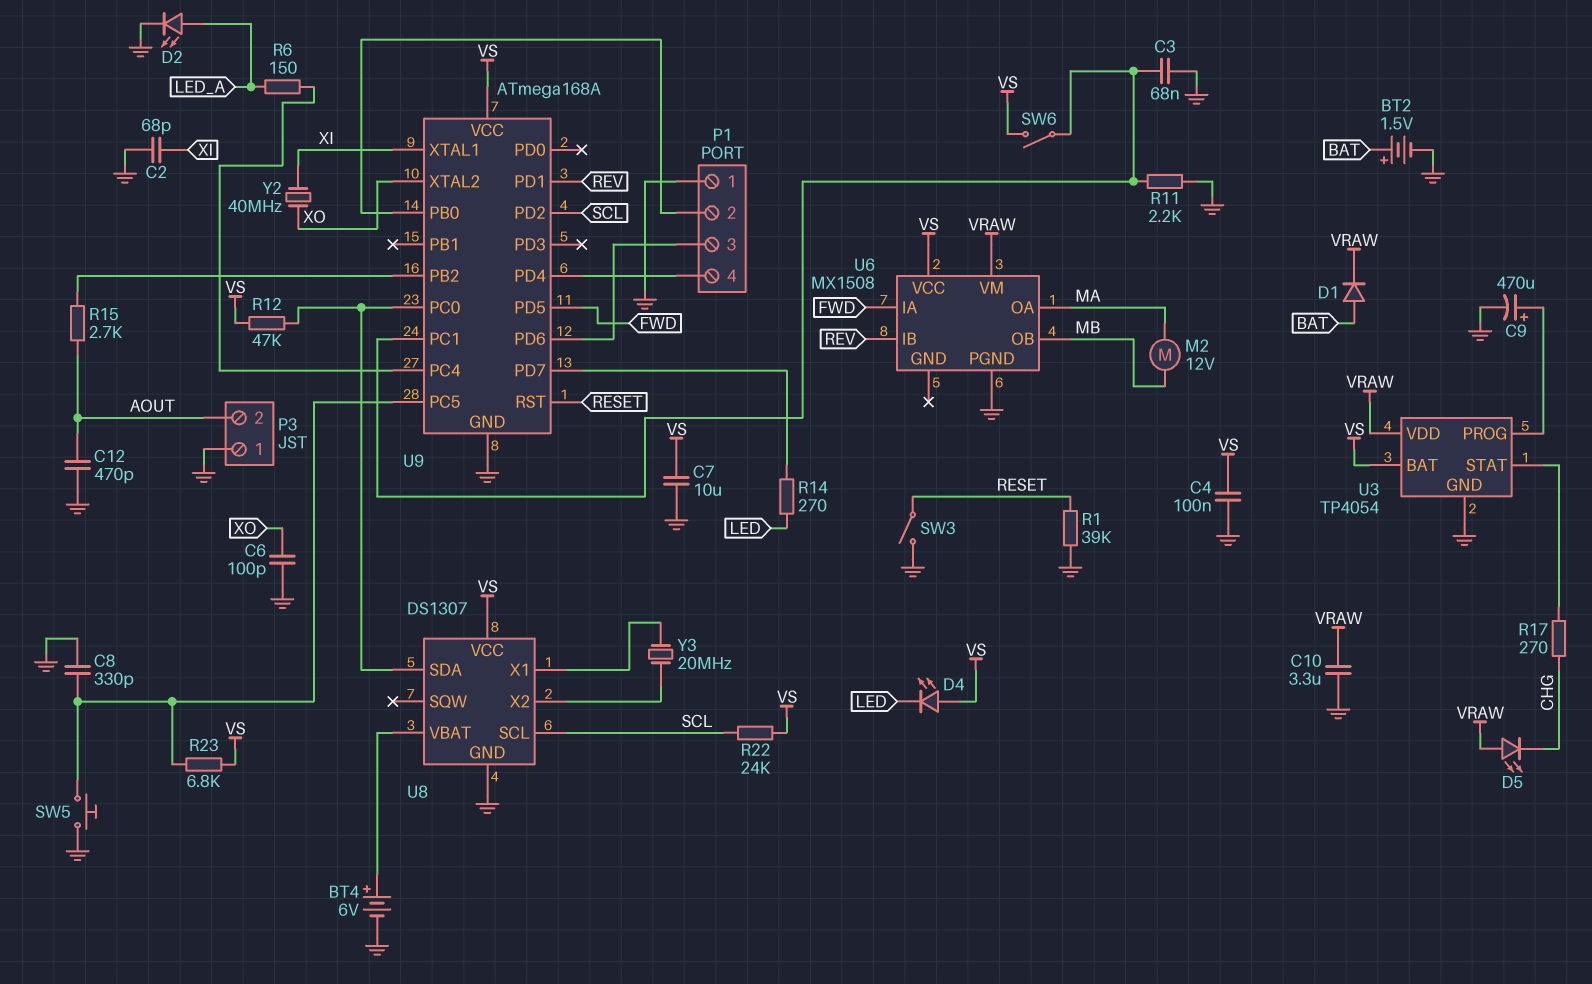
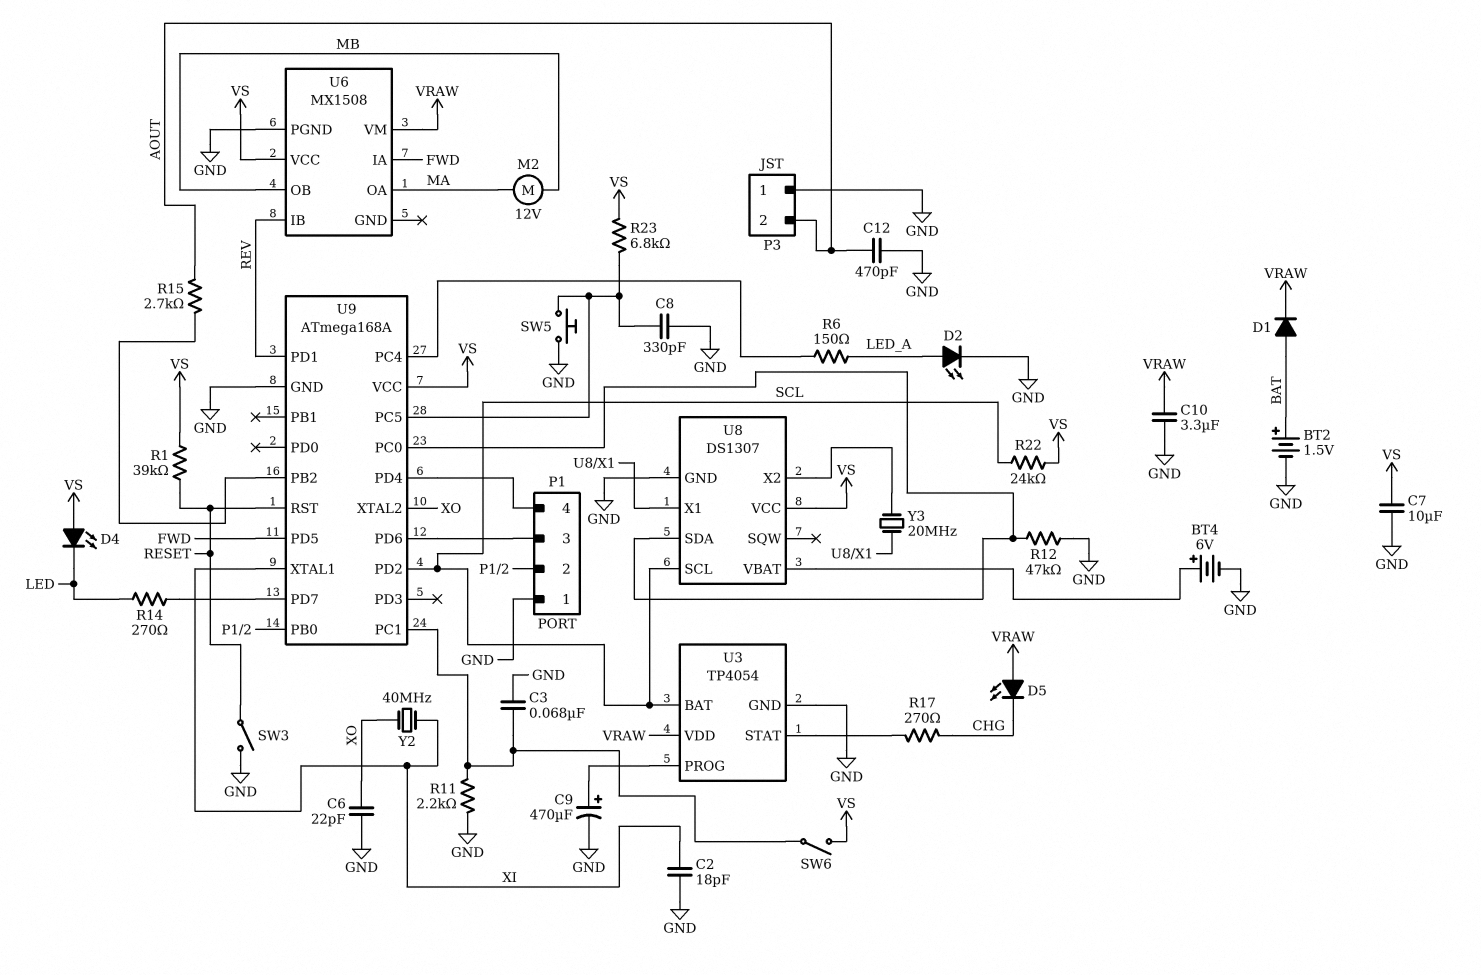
C2: 68pF (GND, XI) -> 18pF (GND, XI)
C4: 100nF (GND, VS) -> none
C6: 100pF (GND, XO) -> 22pF (GND, XO)
R1: 39k (GND, RESET) -> 39k (RESET, VS)
R12: 47k (U8/SDA, VS) -> 47k (GND, U8/SDA)
U3 pin BAT: VS -> SCL

